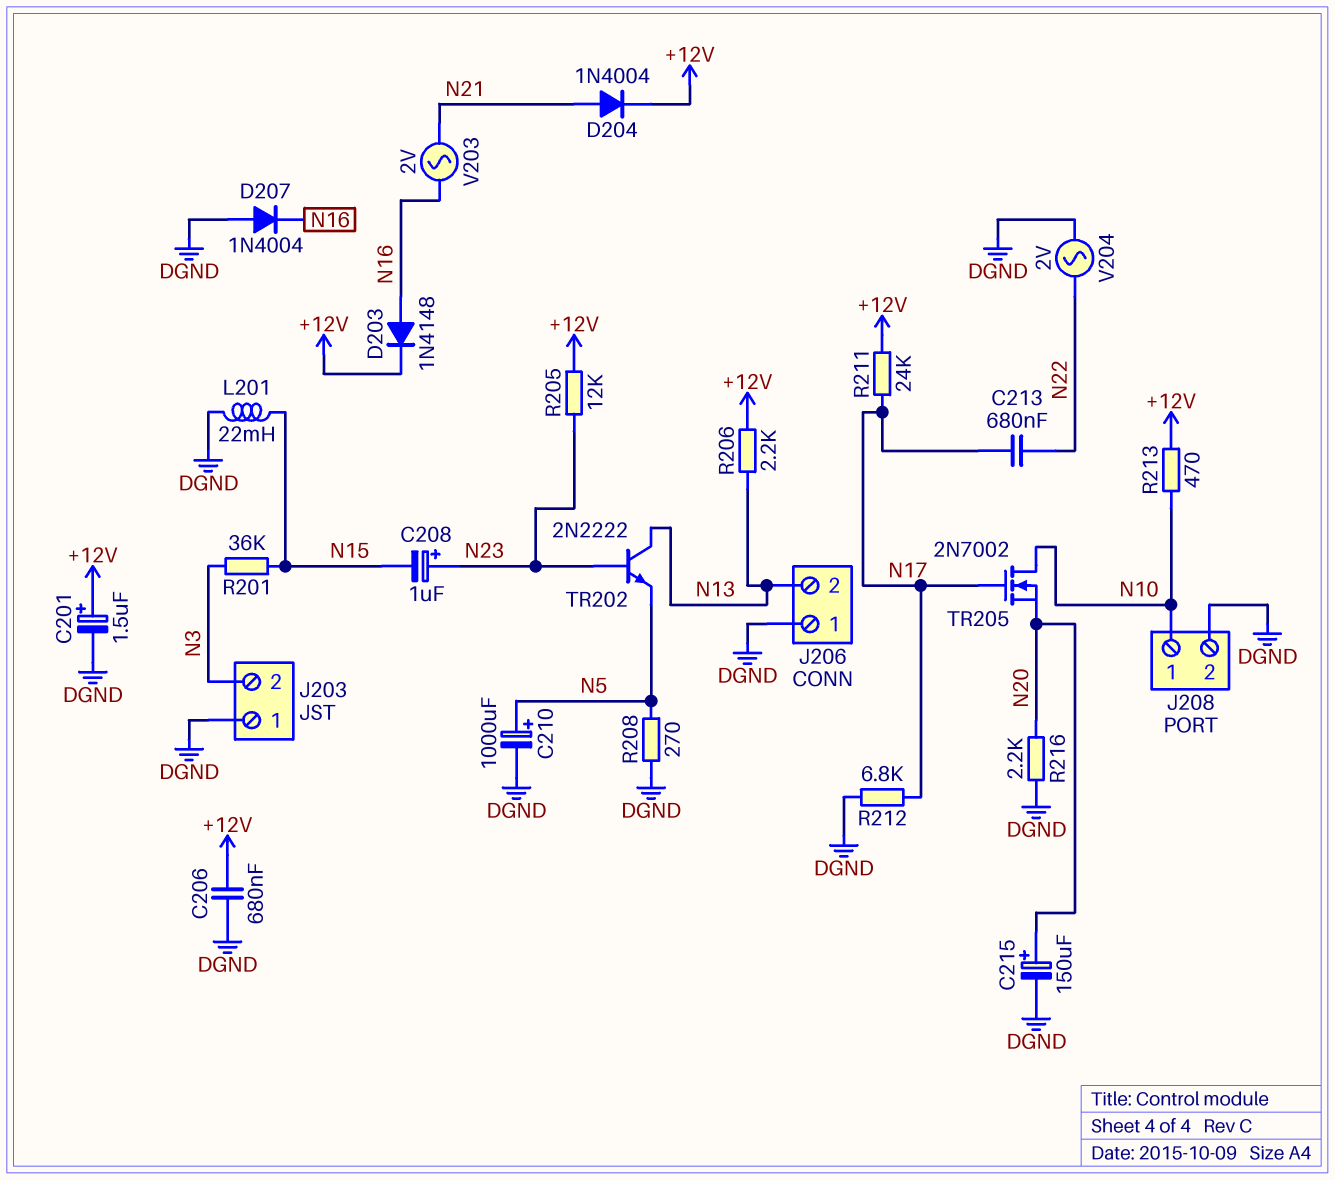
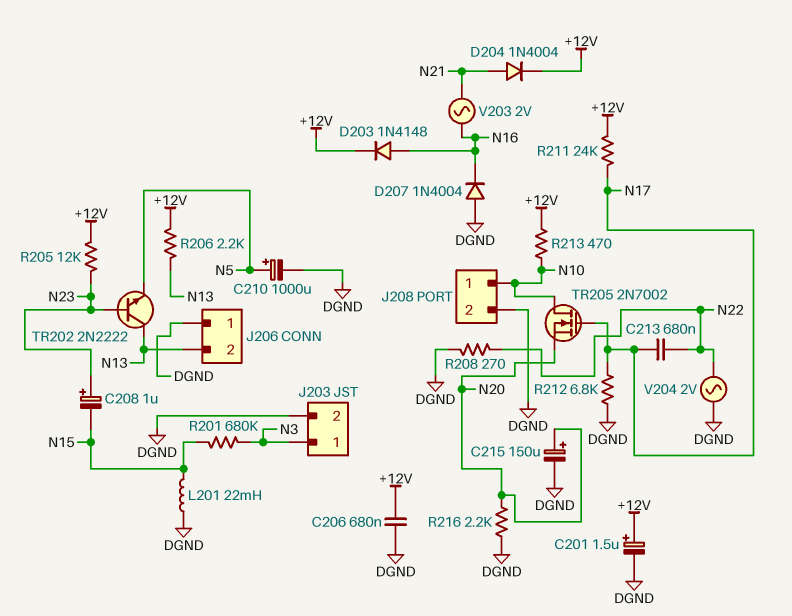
J203 pin 1: DGND -> N3
J203 pin 2: N3 -> DGND
R201: 36k (N3, N15) -> 680k (N3, N15)
R208: 270 (DGND, N5) -> 270 (DGND, N22)

